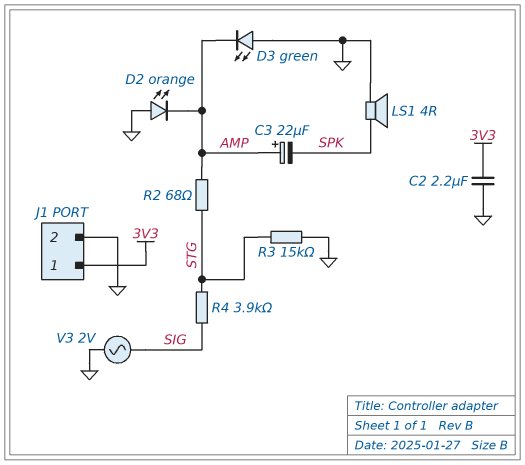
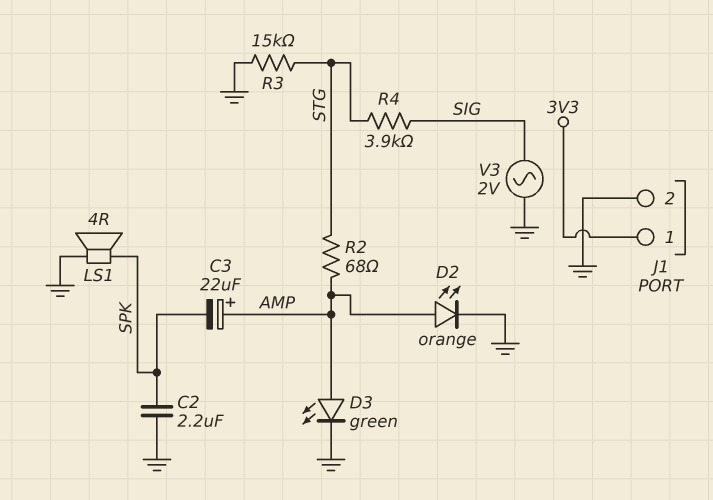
C2: 2.2uF (3V3, GND) -> 2.2uF (GND, SPK)
D2: LED orange (A GND, K AMP) -> LED orange (A AMP, K GND)
D3: LED green (A GND, K AMP) -> LED green (A AMP, K GND)

